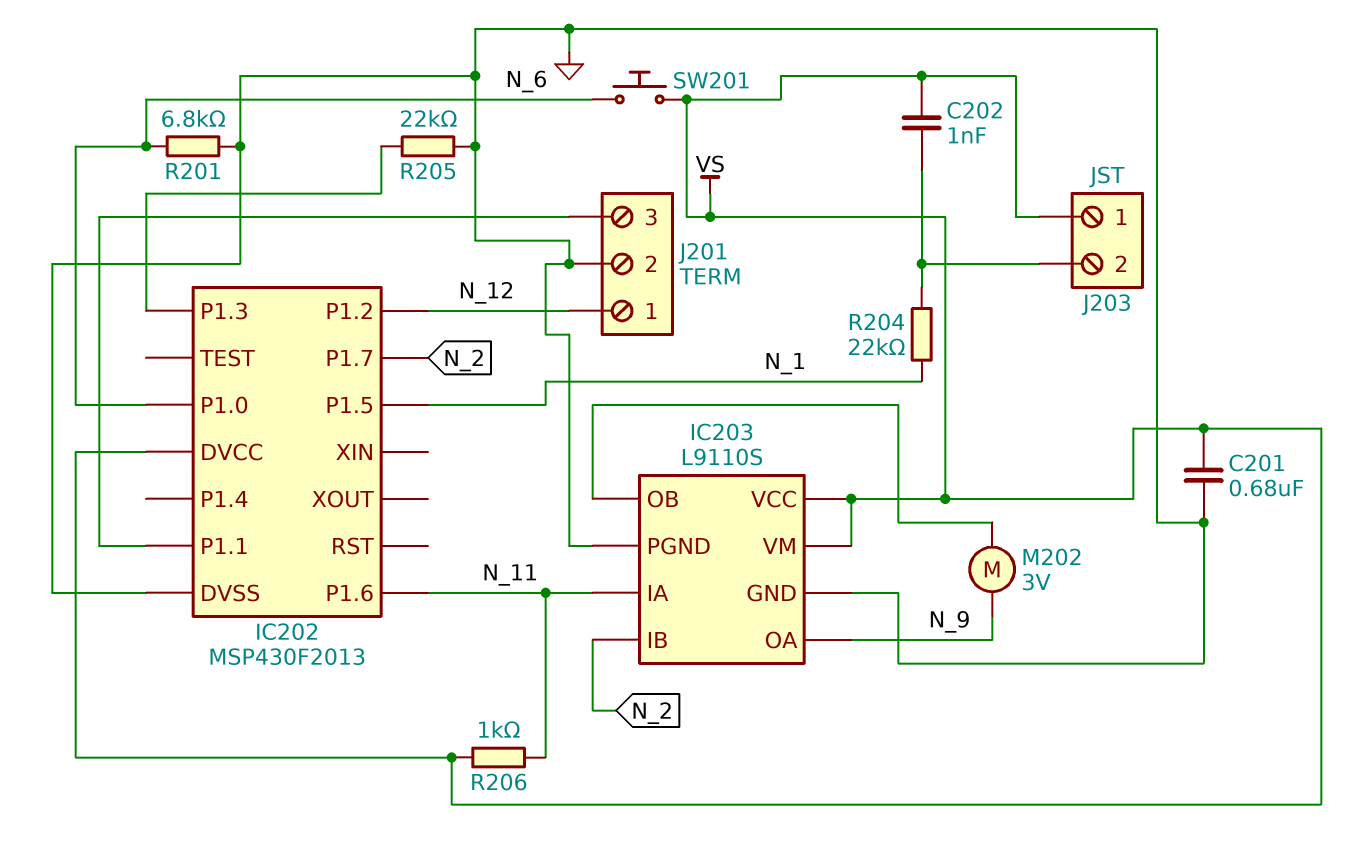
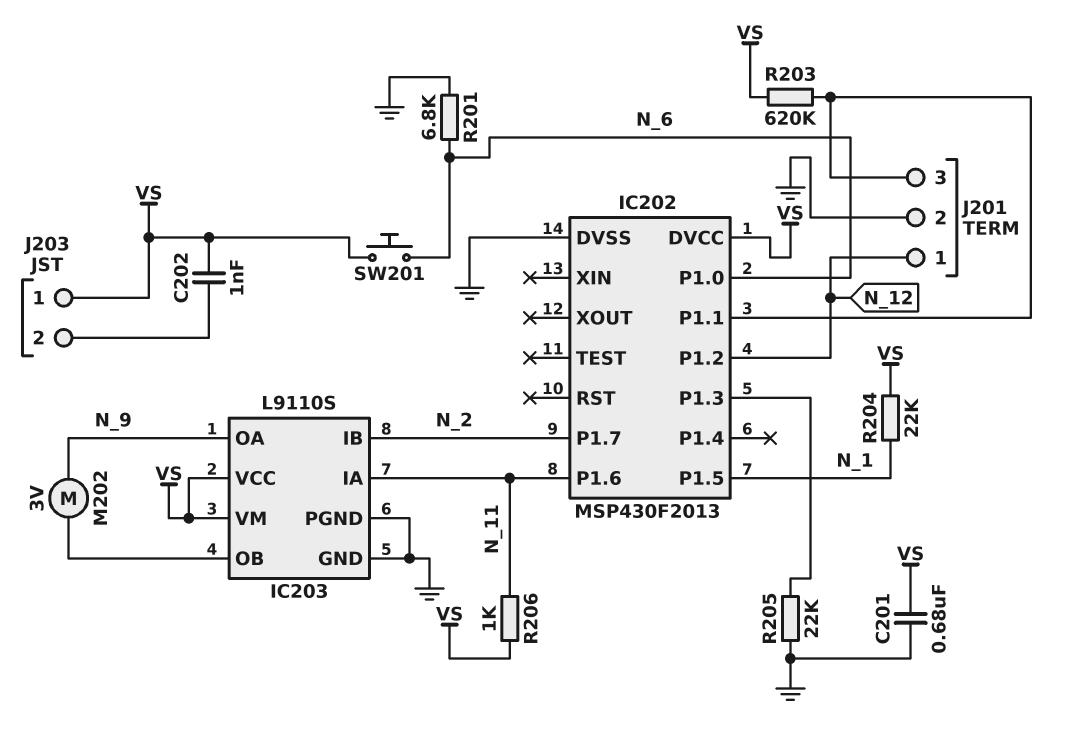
R203: none -> 620k (IC202/P1.1, VS)
R204: 22k (J203/2, N_1) -> 22k (N_1, VS)

